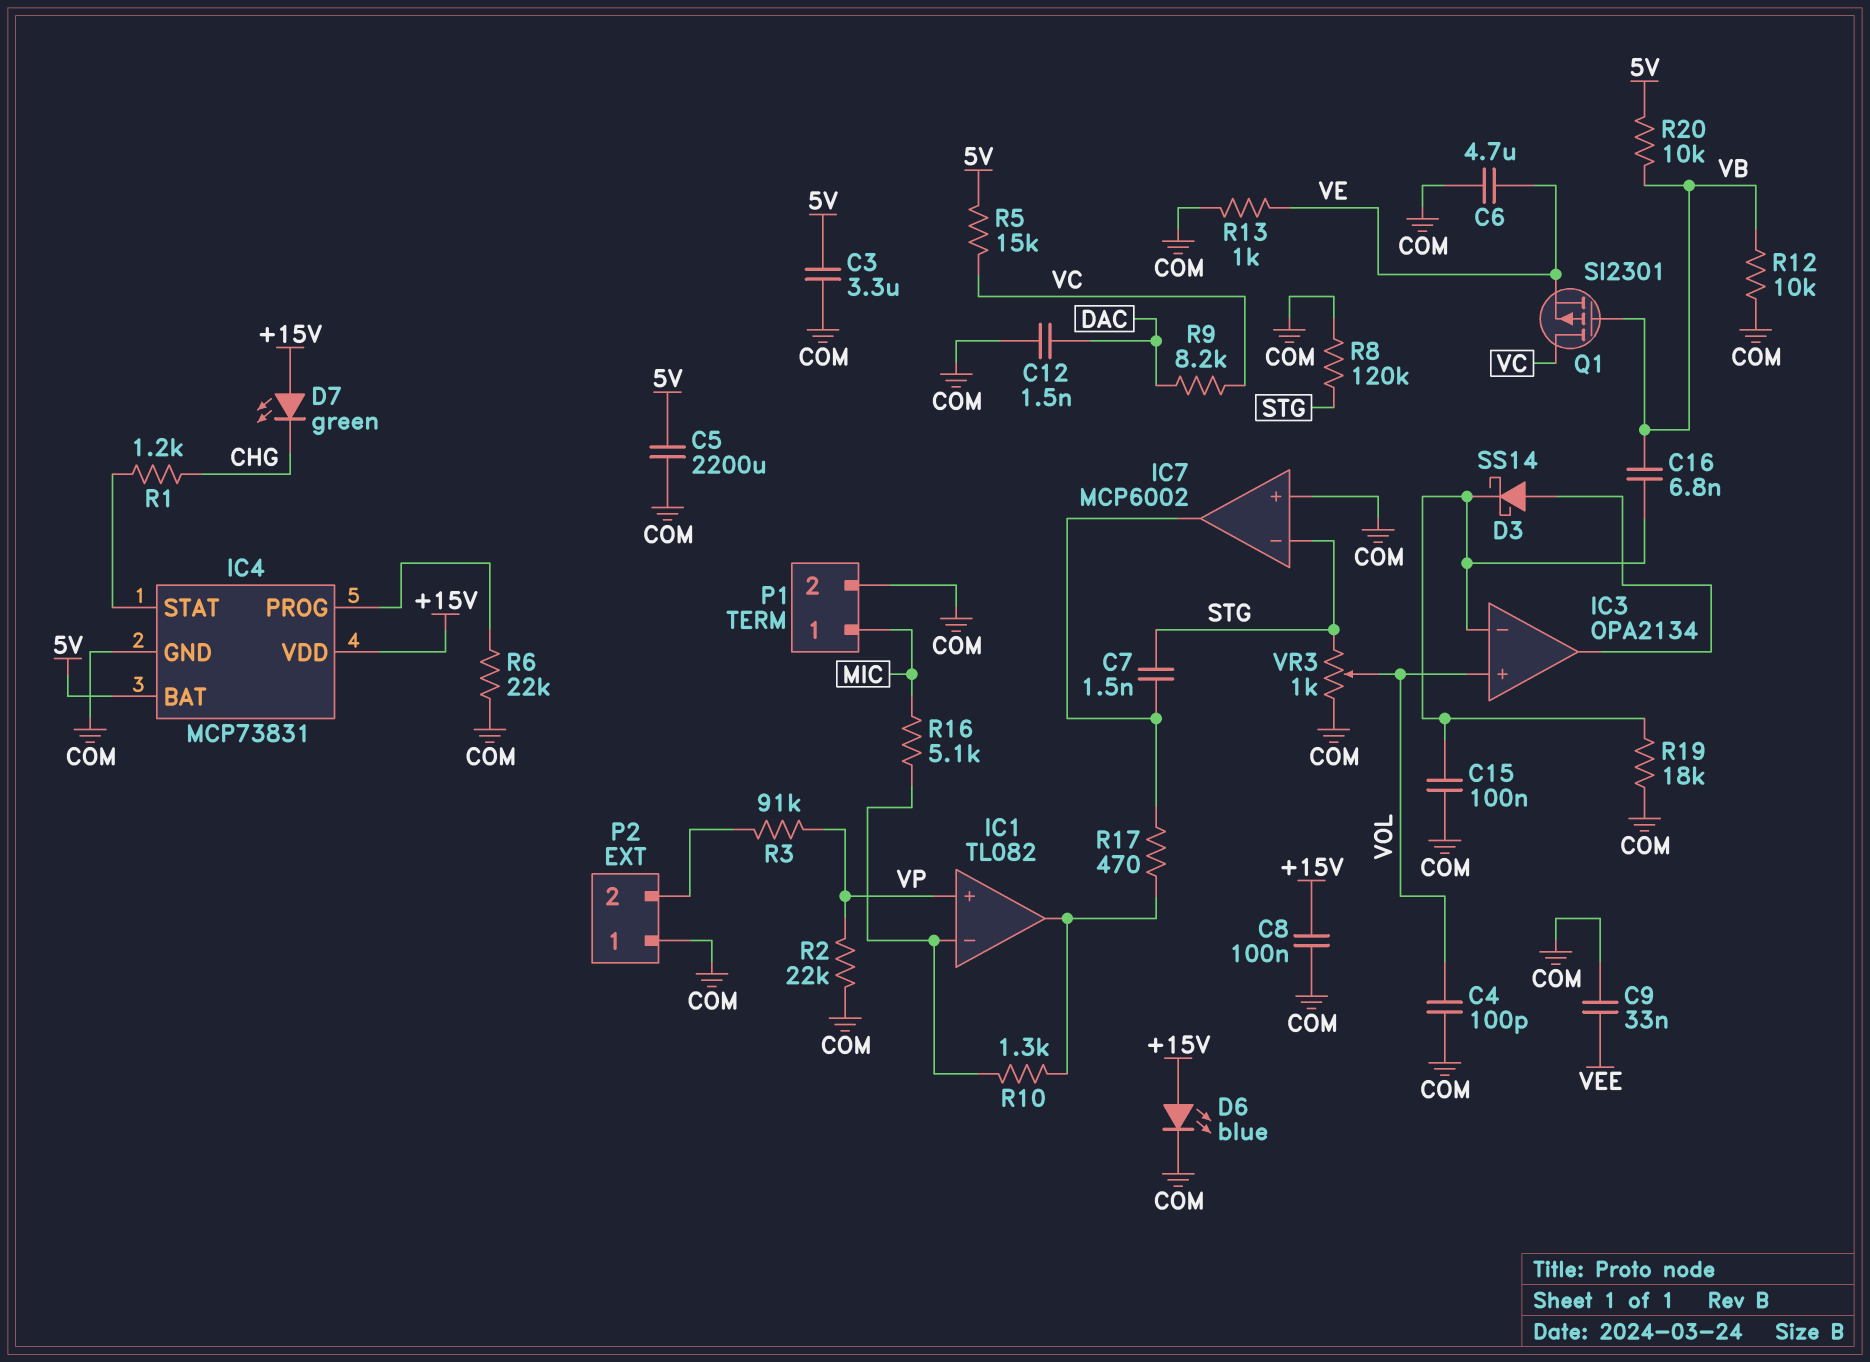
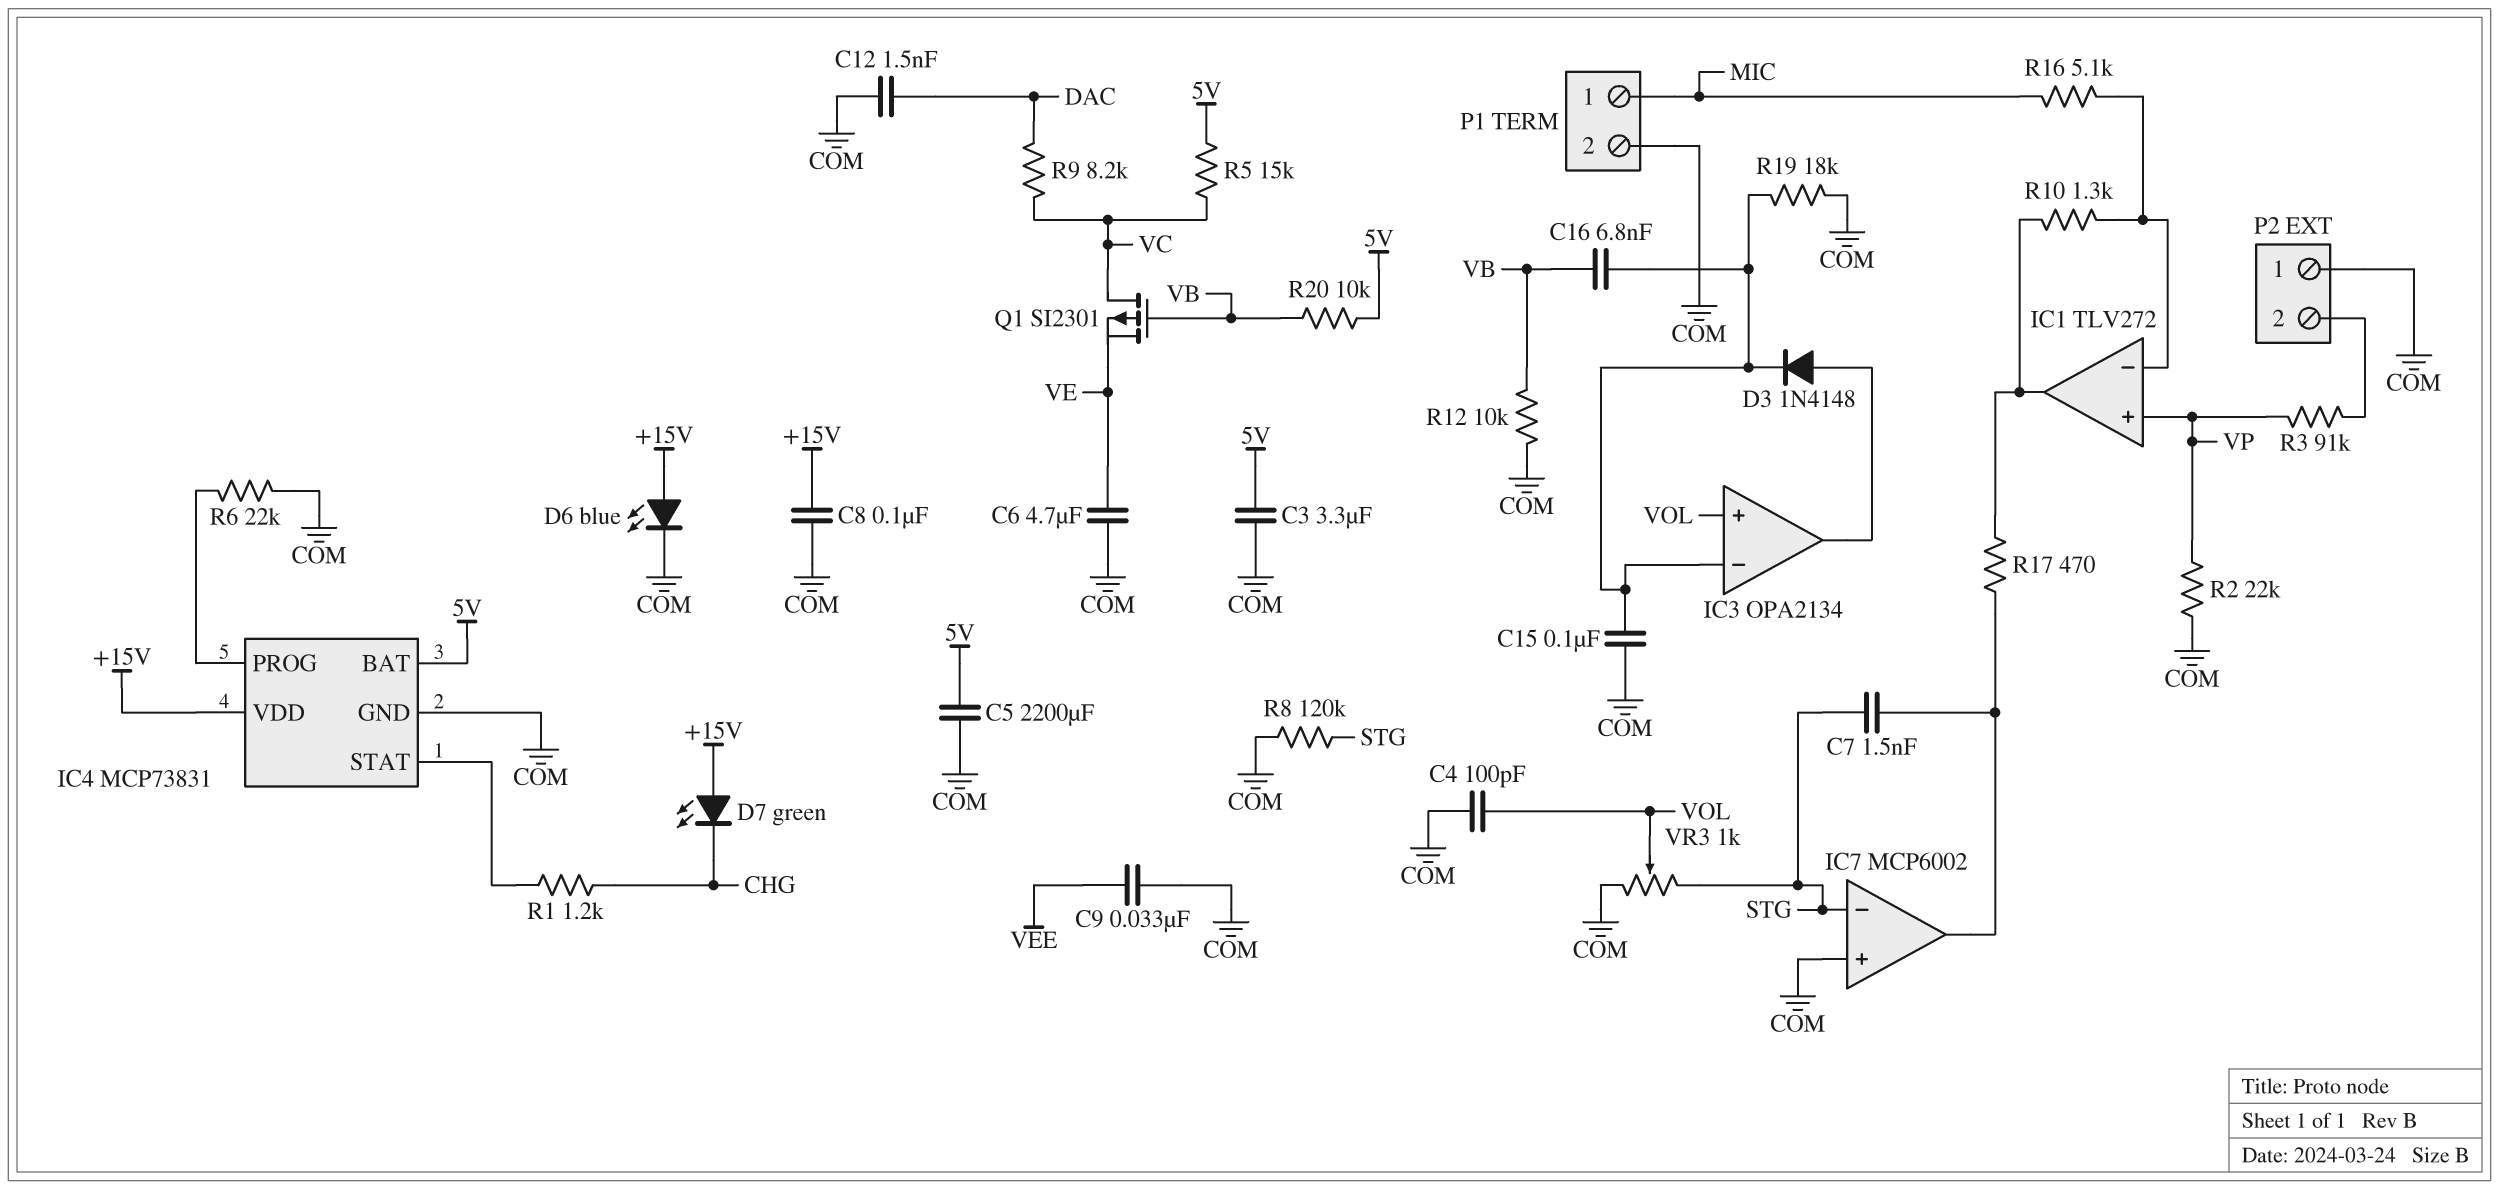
D3: schottky SS14 (A IC3/out, K IC3/in-) -> diode 1N4148 (A IC3/out, K IC3/in-)
IC1: TL082 -> TLV272
R13: 1k (COM, VE) -> none

